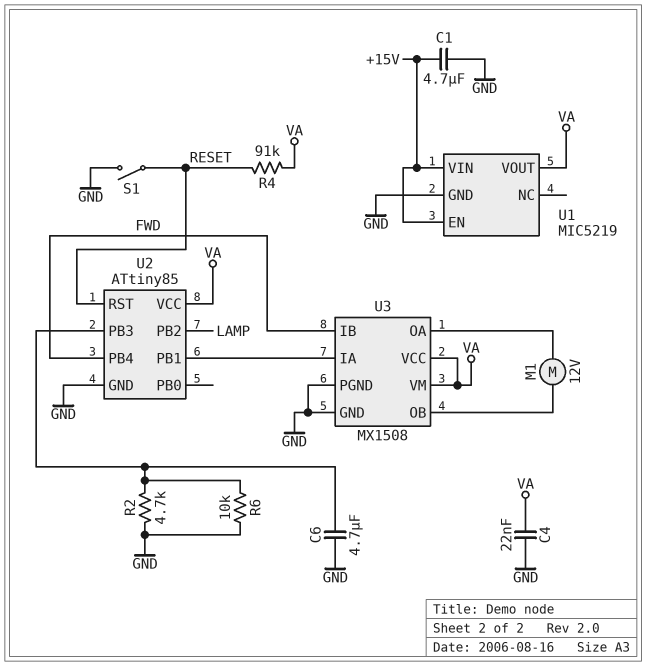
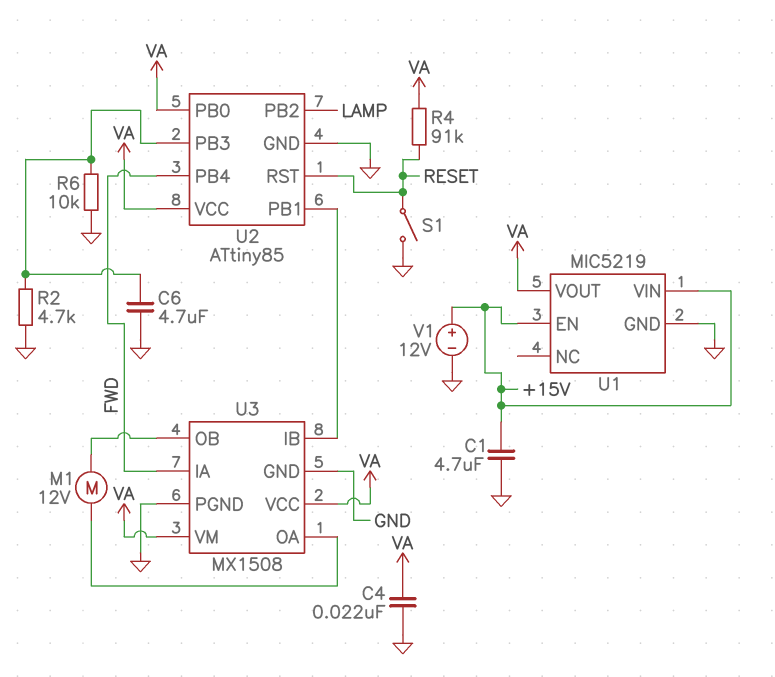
U2 pin PB0: none -> VA
U3 pin IA: U2/PB1 -> FWD
U3 pin IB: FWD -> U2/PB1
V1: none -> 12V (plus +15V, minus GND)

